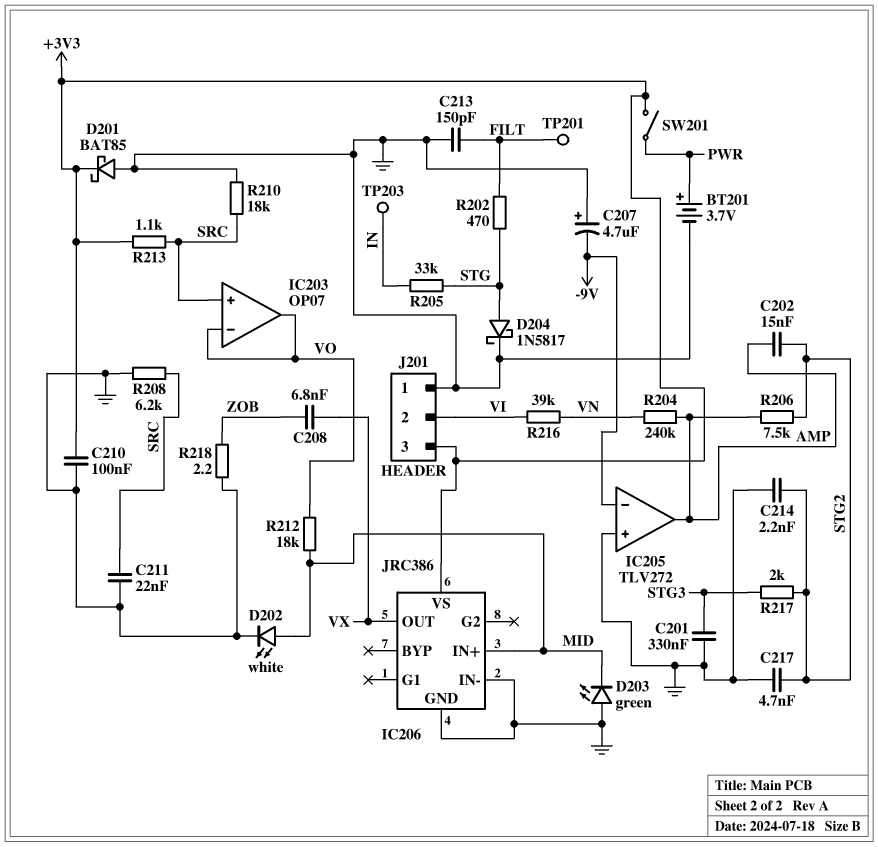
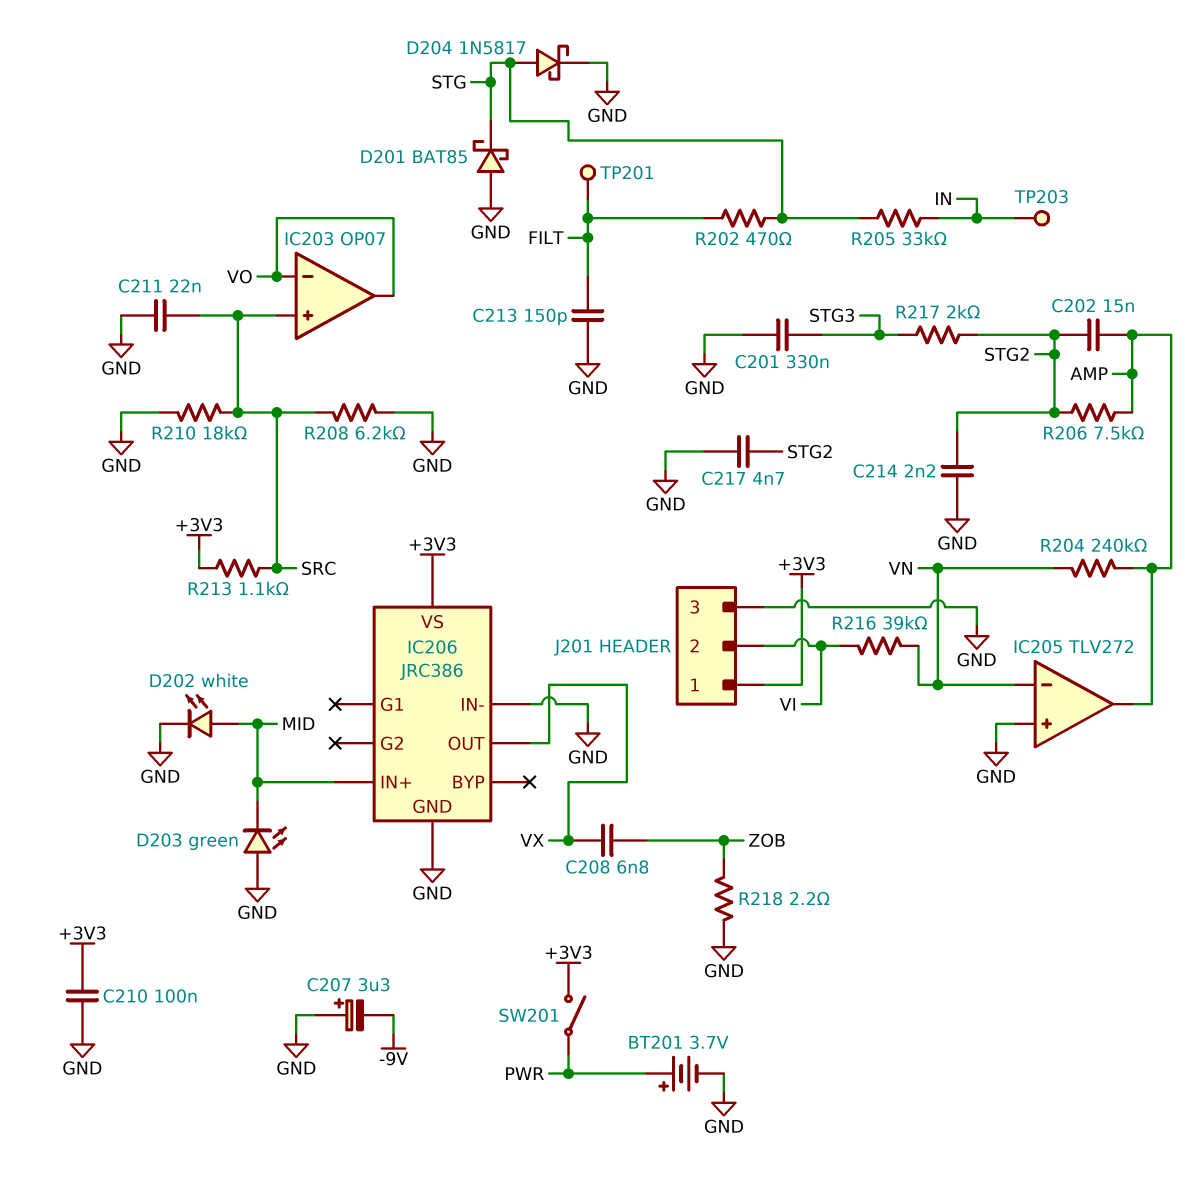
C207: 4.7uF (plus GND, minus -9V) -> 3.3uF (plus GND, minus -9V)
D201: schottky BAT85 (A GND, K +3V3) -> schottky BAT85 (A GND, K STG)
IC205 pin in-: -9V -> VN
J201 pin 1: GND -> +3V3
J201 pin 3: +3V3 -> GND
R212: 18k (MID, VO) -> none

